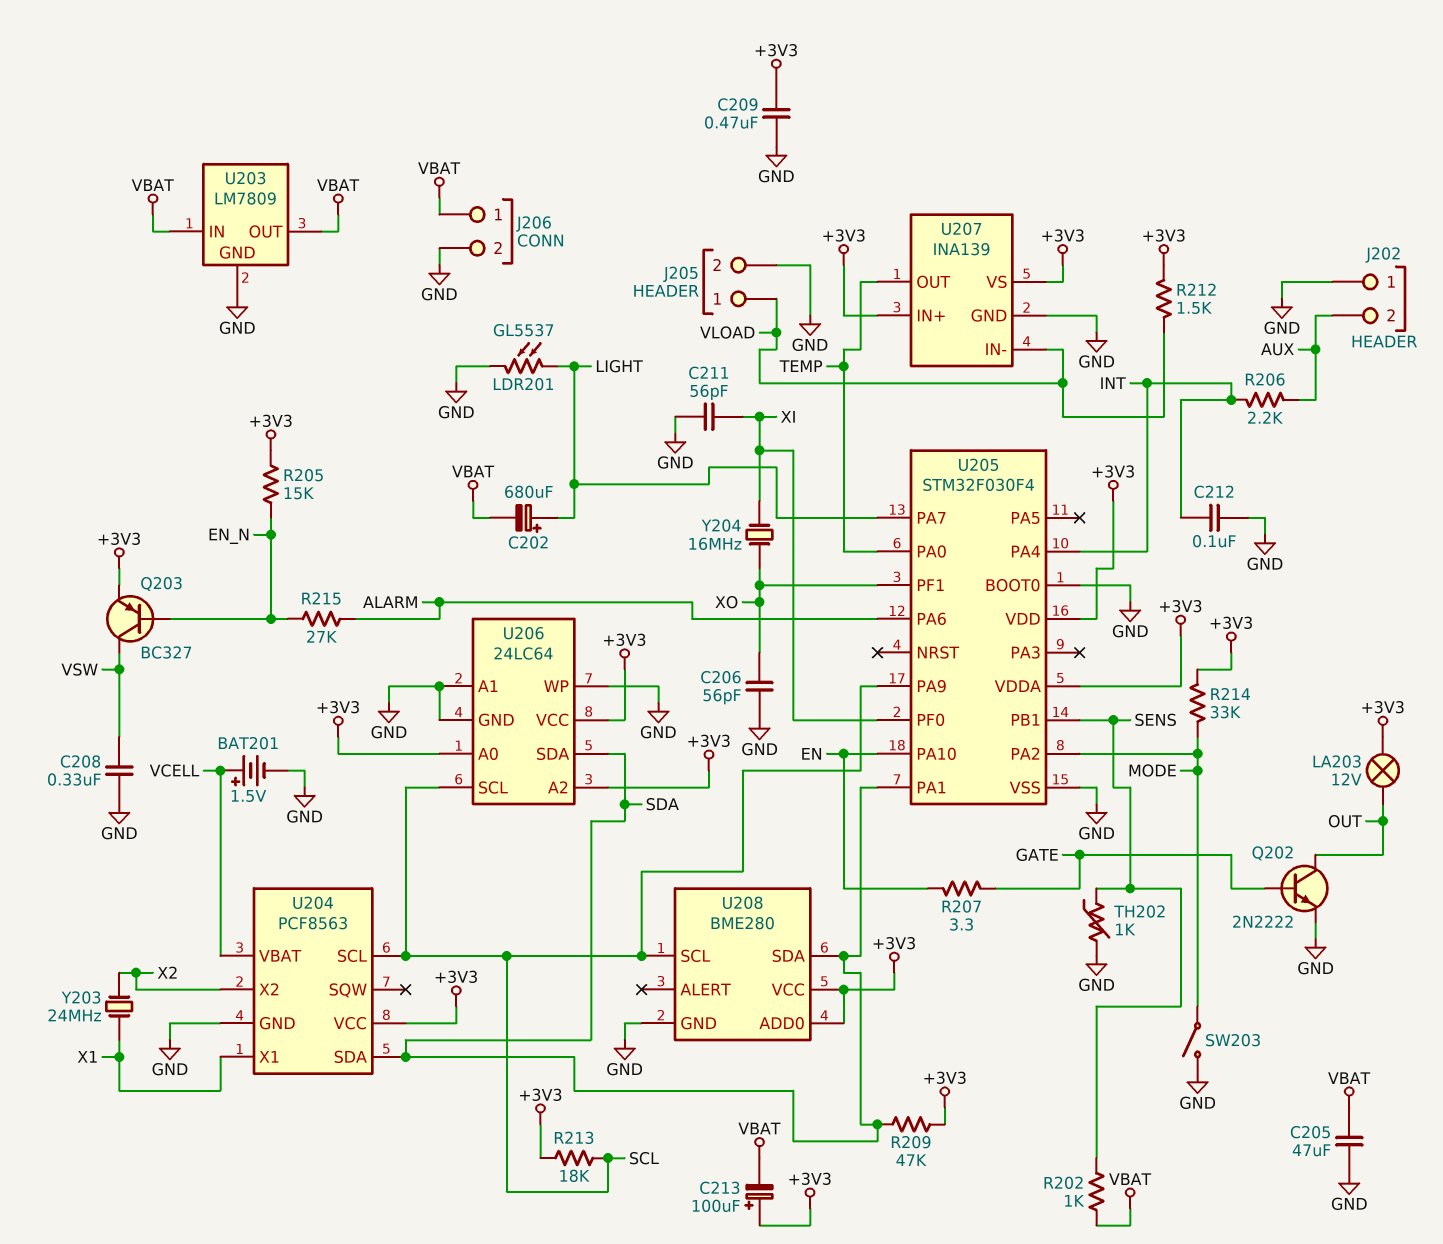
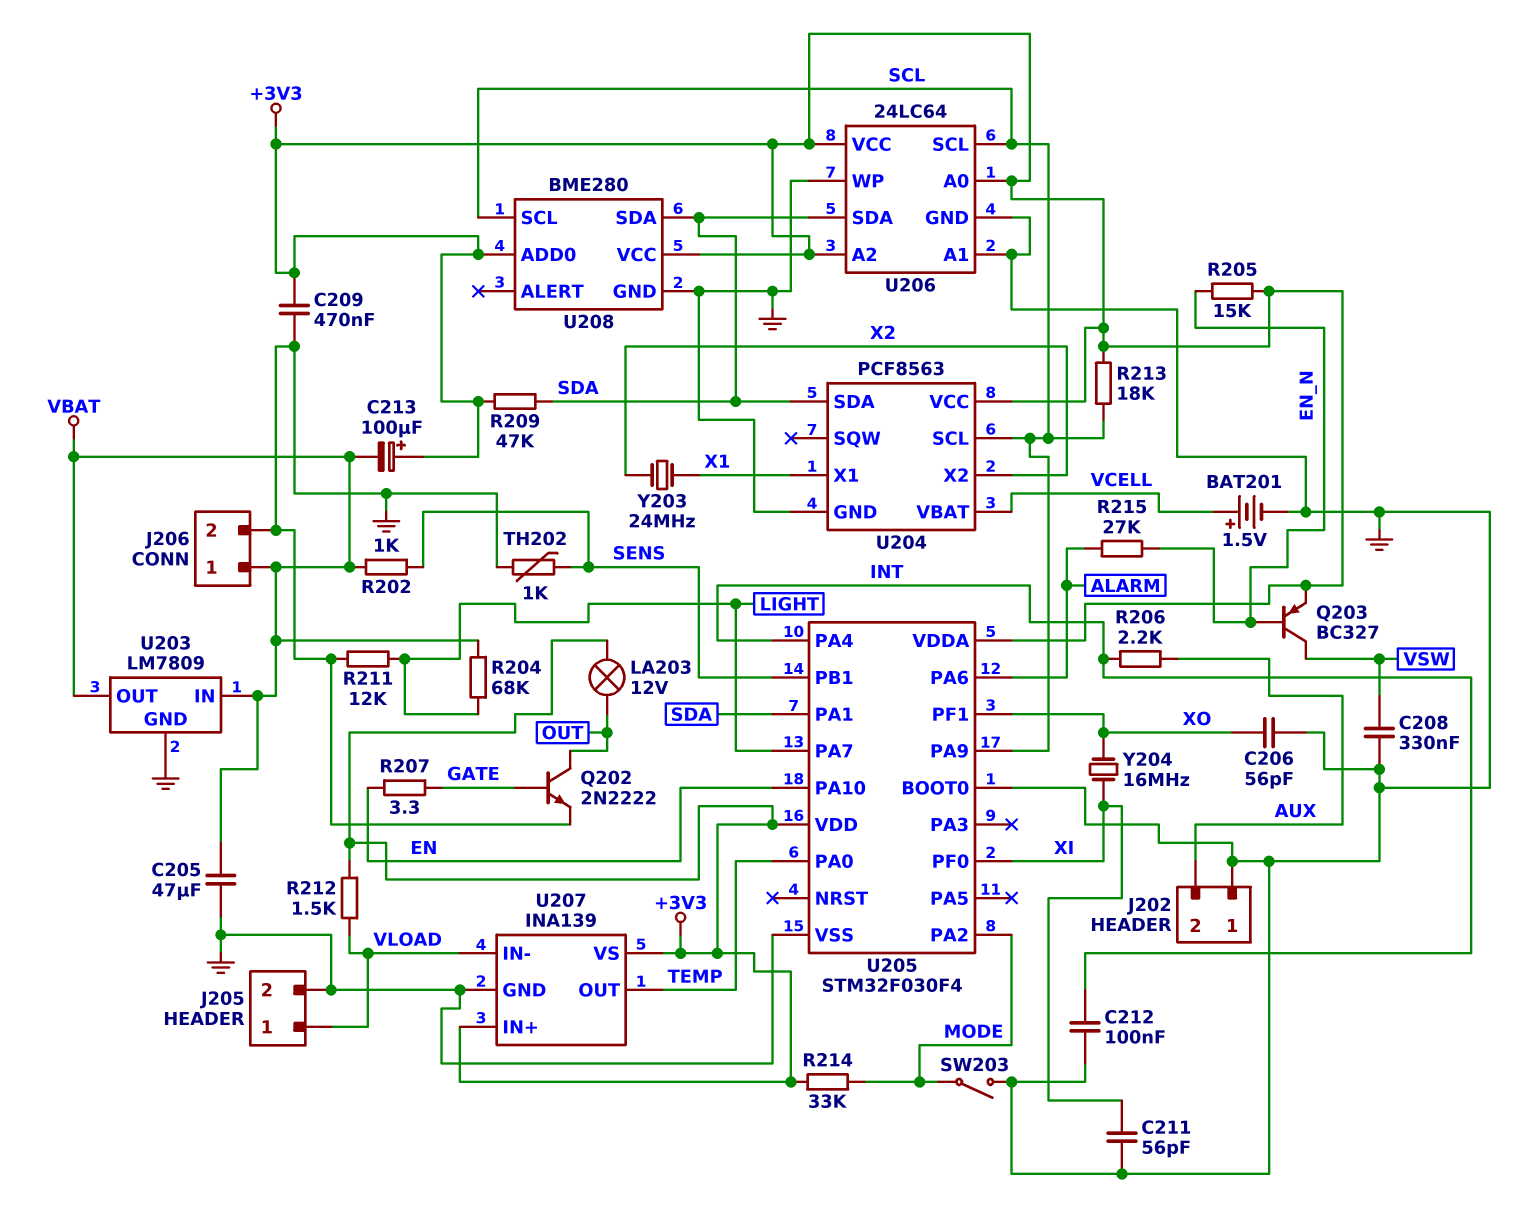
C202: 680uF (plus LIGHT, minus VBAT) -> none
LDR201: GL5537 (GND, LIGHT) -> none
R204: none -> 68k (LIGHT, VBAT)
R211: none -> 12k (GND, LIGHT)

